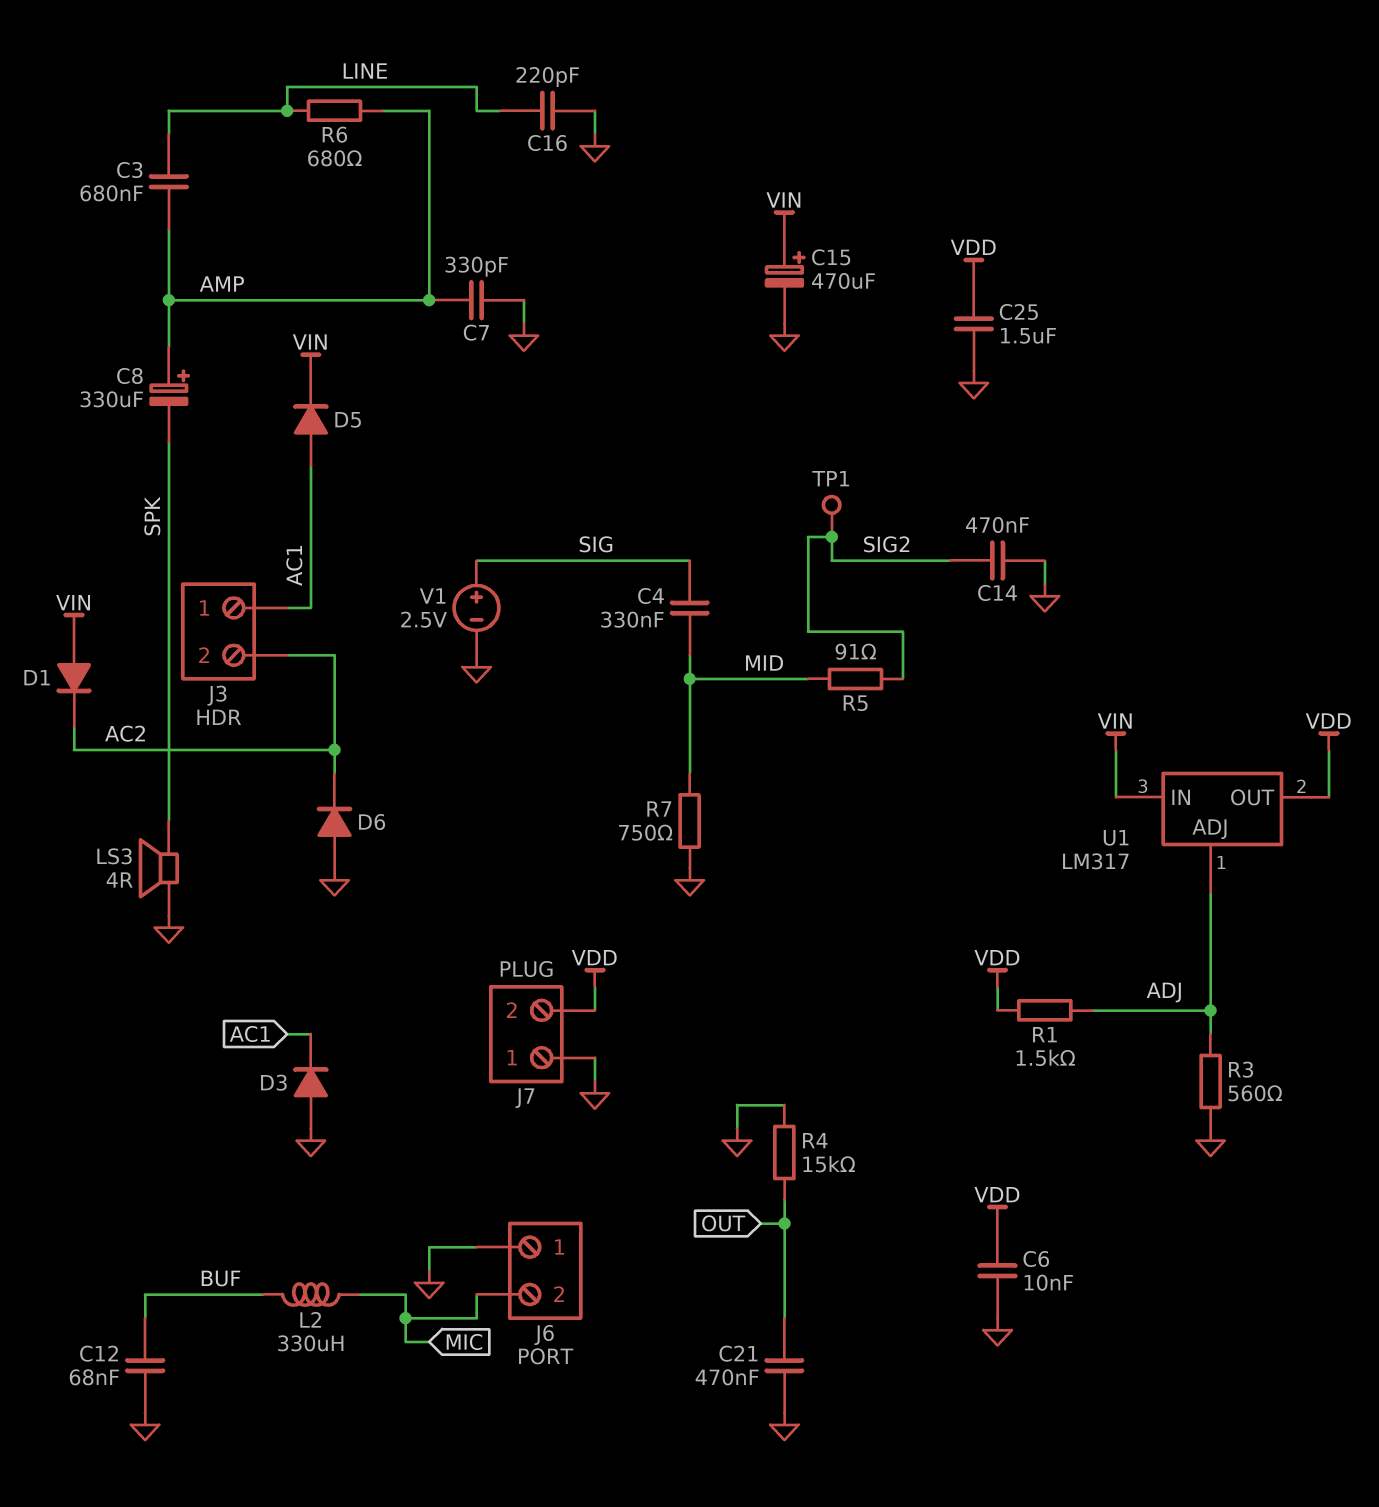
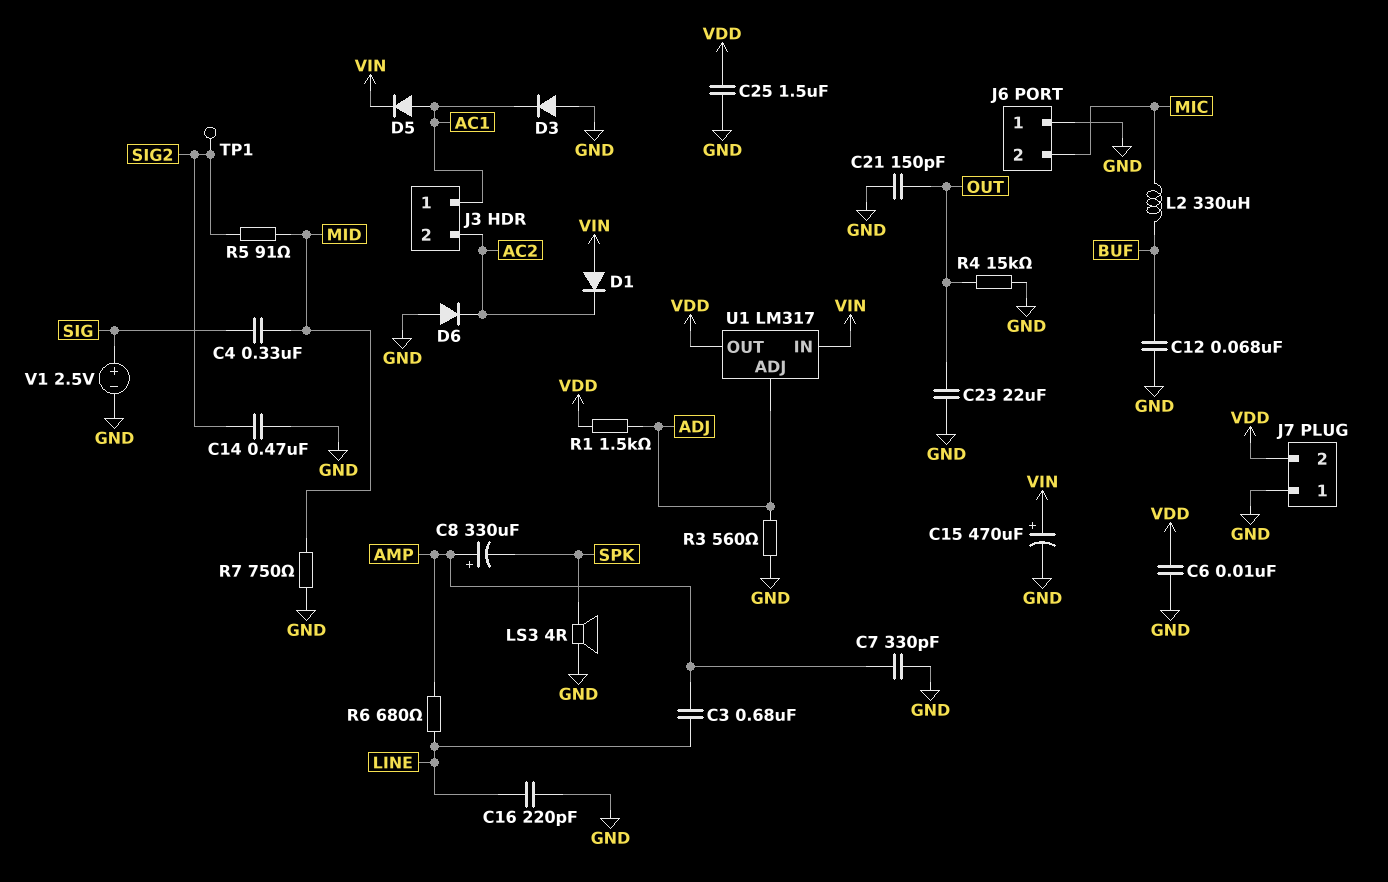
C21: 470nF (GND, OUT) -> 150pF (GND, OUT)
C23: none -> 22uF (GND, OUT)

